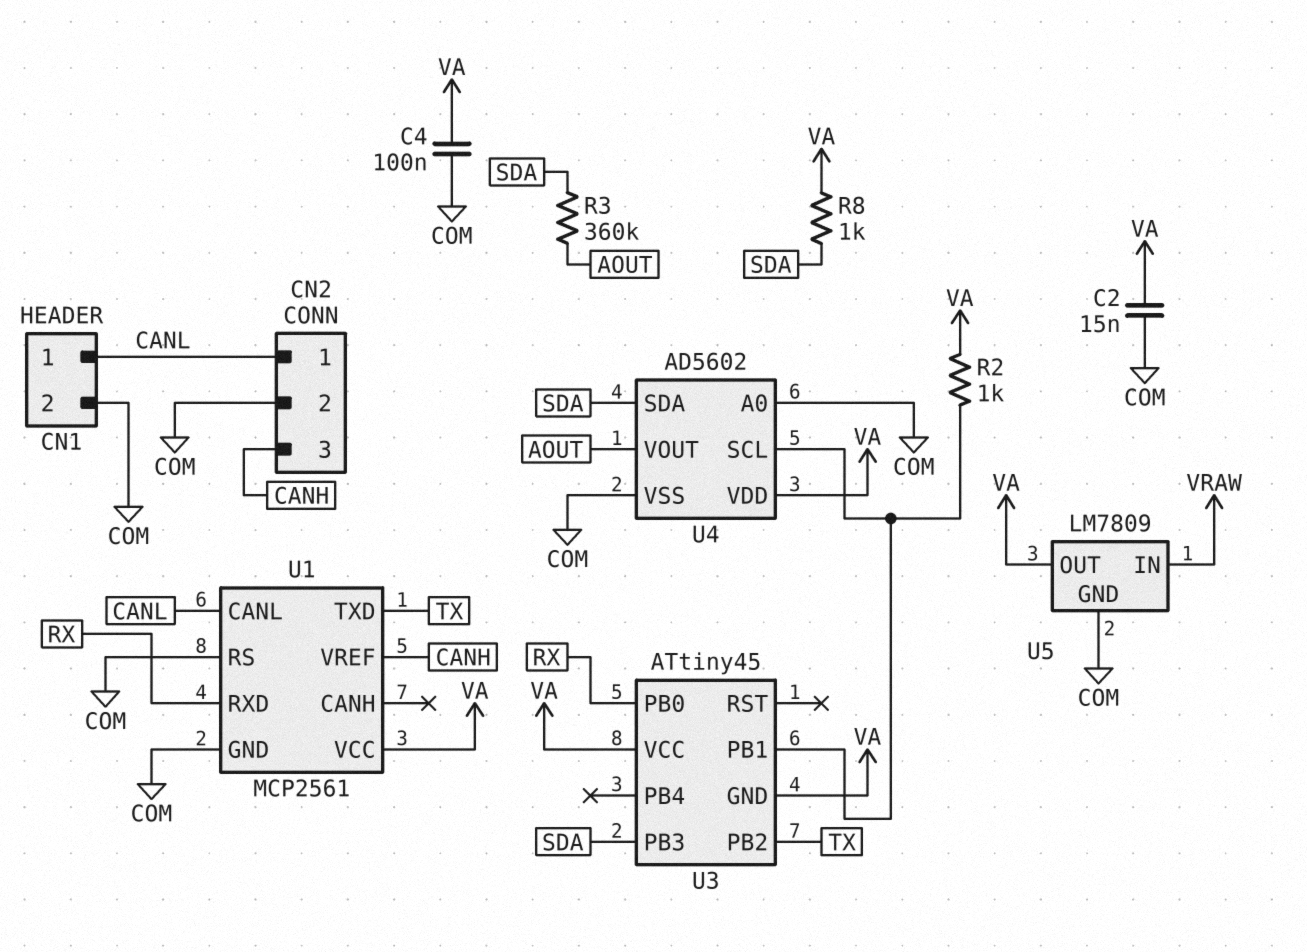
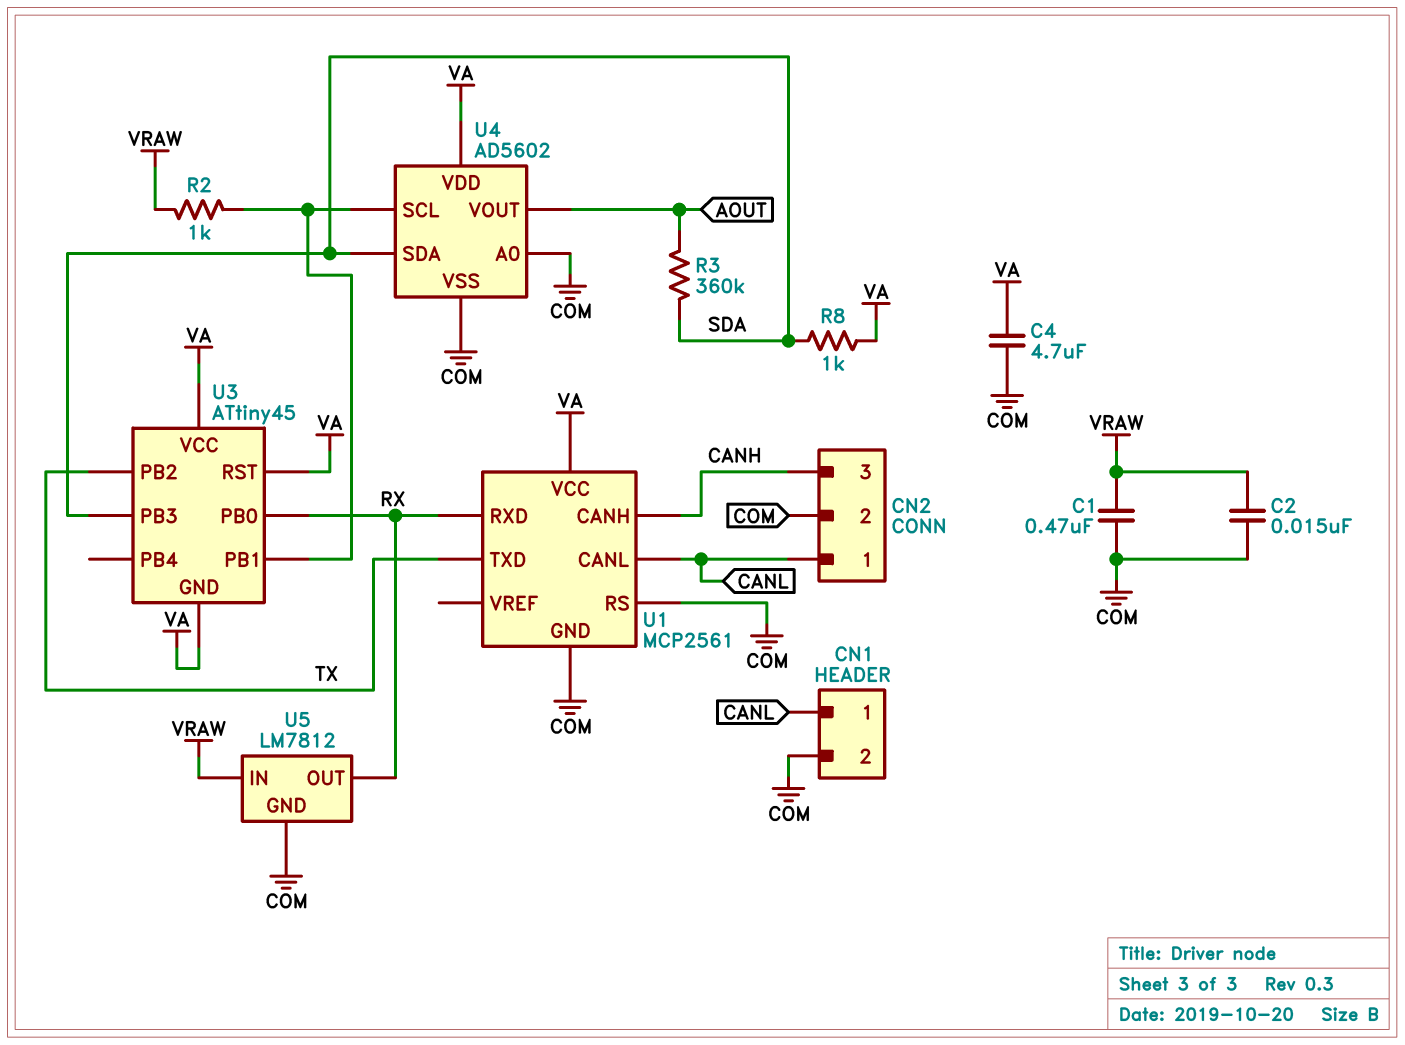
C1: none -> 470nF (COM, VRAW)
C2: 15nF (COM, VA) -> 15nF (COM, VRAW)
C4: 100nF (COM, VA) -> 4.7uF (COM, VA)
R2: 1k (U3/PB1, VA) -> 1k (U3/PB1, VRAW)
U1 pin CANH: none -> CANH
U1 pin VREF: CANH -> none
U3 pin RST: none -> VA
U5: LM7809 -> LM7812
U5 pin OUT: VA -> RX

